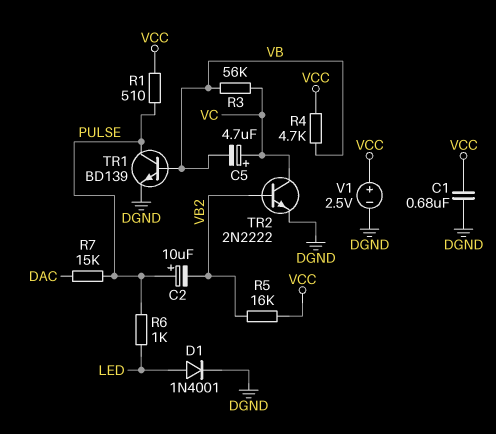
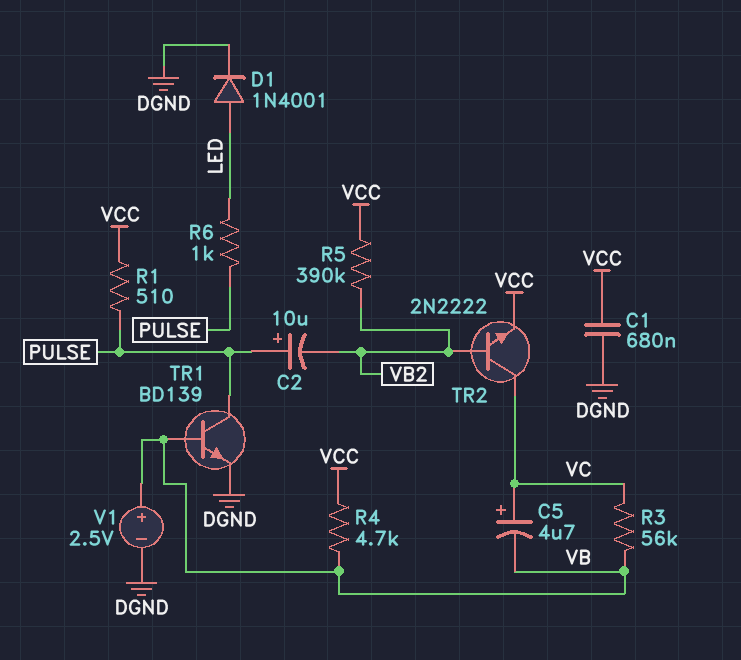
R5: 16k (VB2, VCC) -> 390k (VB2, VCC)
R7: 15k (DAC, PULSE) -> none
TR2: NPN 2N2222 (B VB2, C VC, E DGND) -> NPN 2N2222 (B VB2, C VC, E VCC)
V1: 2.5V (plus VCC, minus DGND) -> 2.5V (plus VB, minus DGND)

